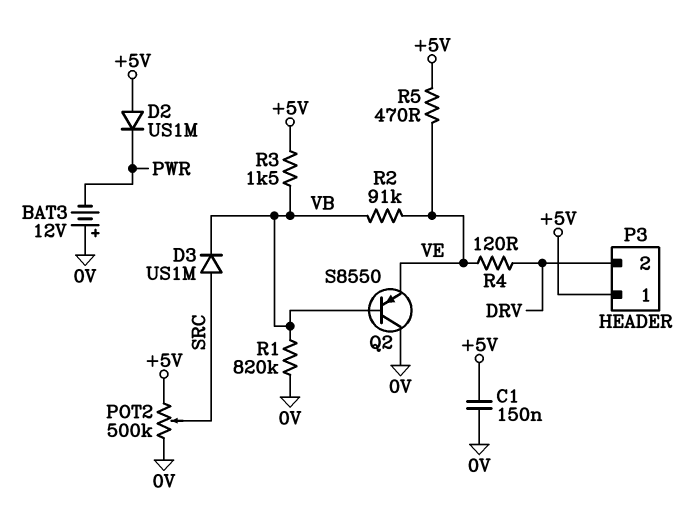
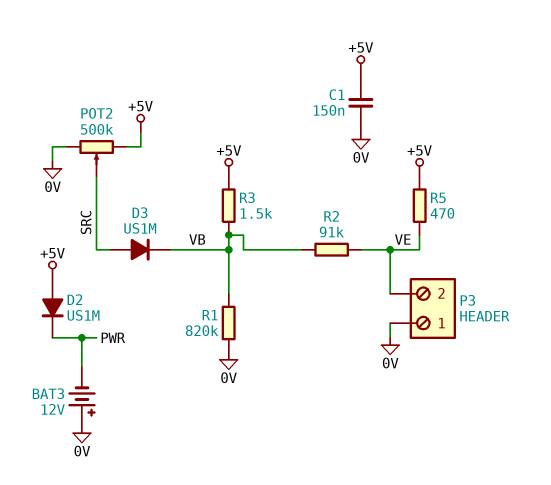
P3 pin 1: +5V -> 0V
P3 pin 2: DRV -> VE
Q2: PNP S8550 (B VB, C 0V, E VE) -> none
R4: 120 (DRV, VE) -> none

